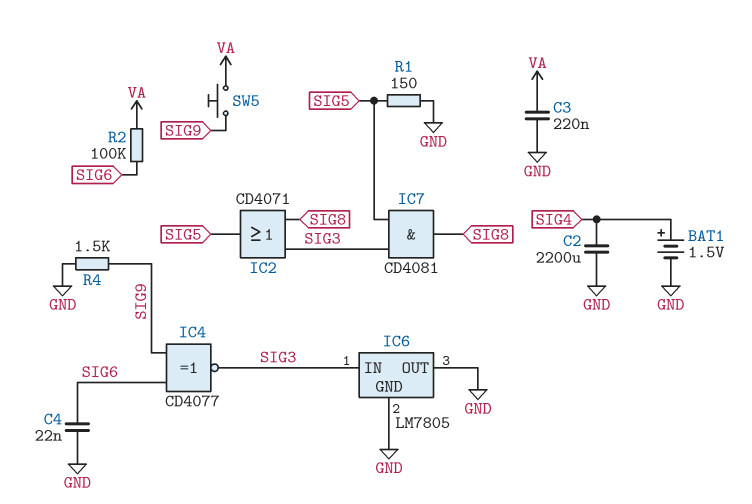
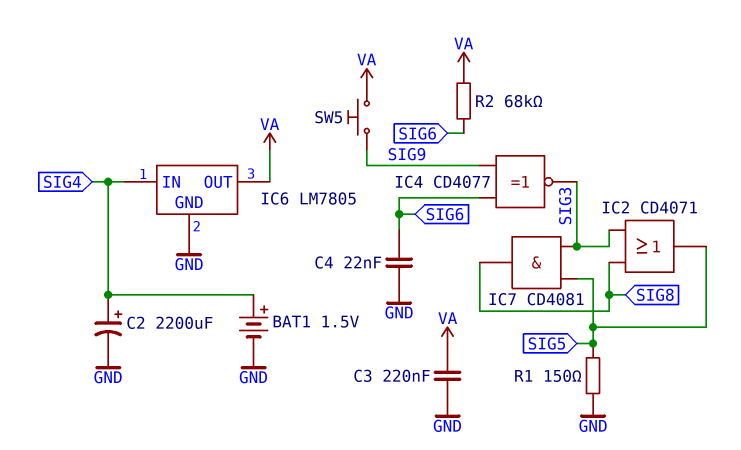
C2: 2200uF (GND, SIG4) -> 2200uF (plus SIG4, minus GND)
IC6 pin IN: SIG3 -> SIG4
IC6 pin OUT: GND -> VA
R2: 100k (SIG6, VA) -> 68k (SIG6, VA)
R4: 1.5k (GND, SIG9) -> none

